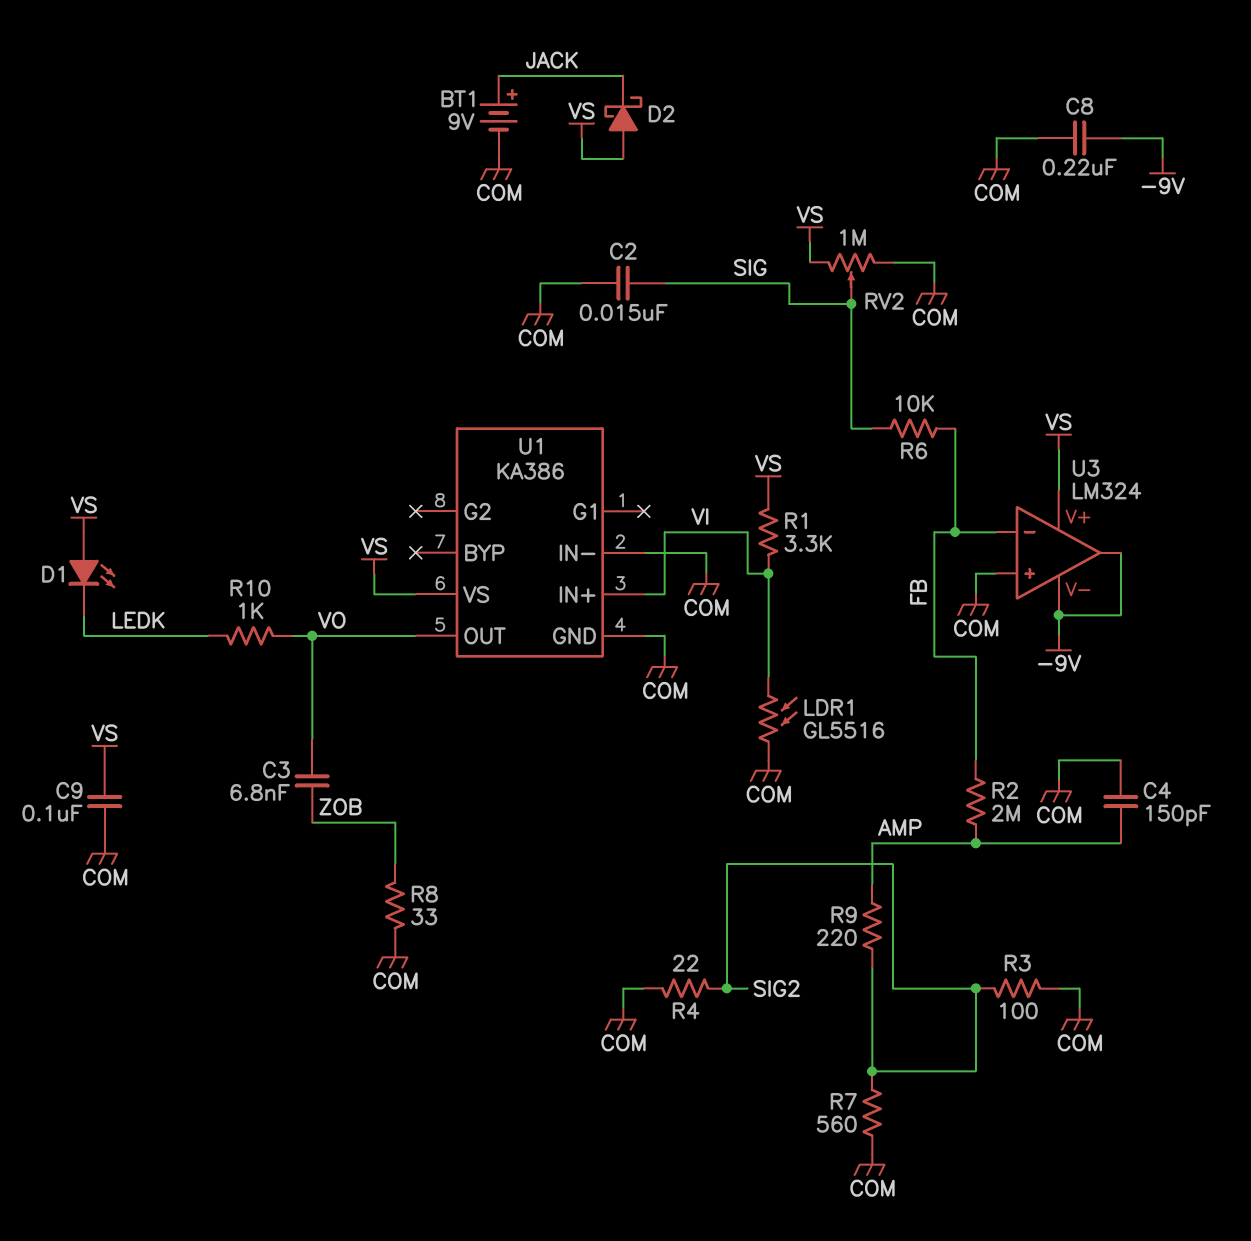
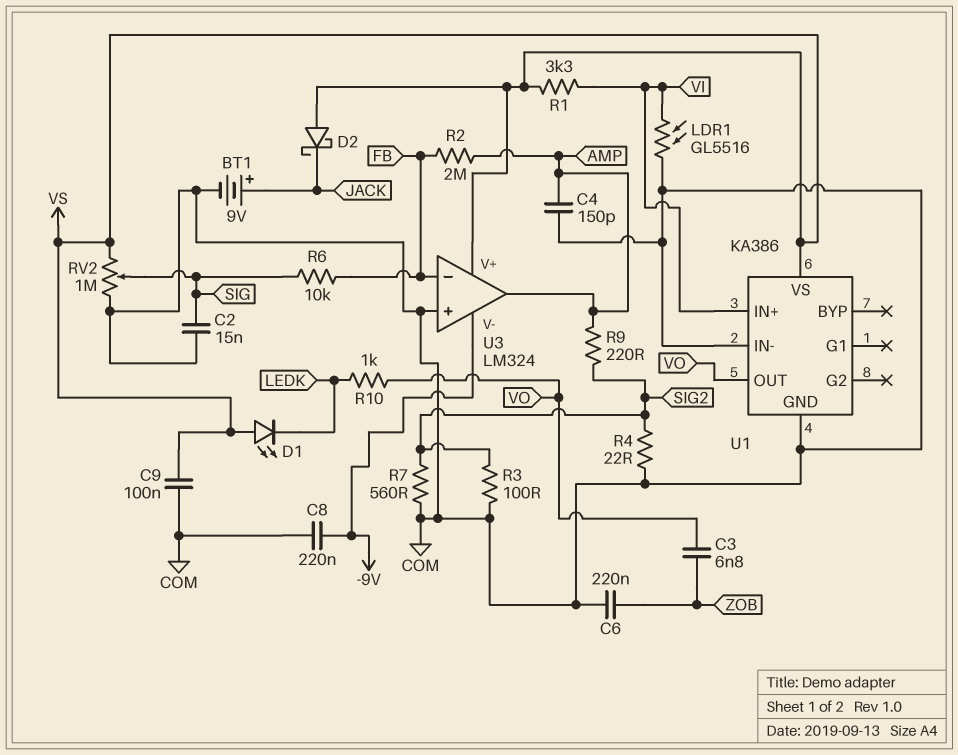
C6: none -> 220nF (COM, ZOB)
R8: 33 (COM, ZOB) -> none
U3 pin out: -9V -> AMP

